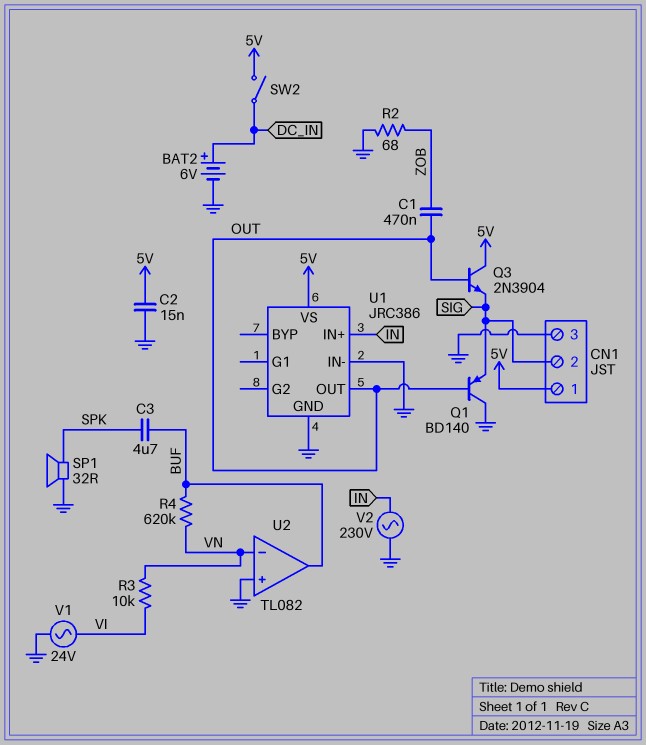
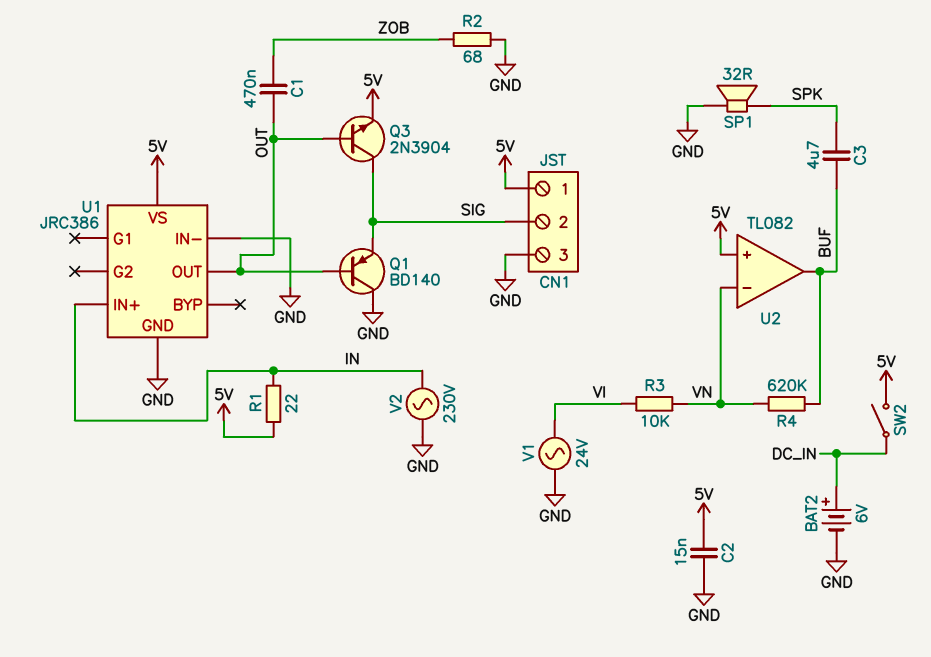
Q3: NPN 2N3904 (B OUT, C 5V, E SIG) -> NPN 2N3904 (B OUT, C SIG, E 5V)
R1: none -> 22 (5V, IN)
U2 pin in+: GND -> 5V

